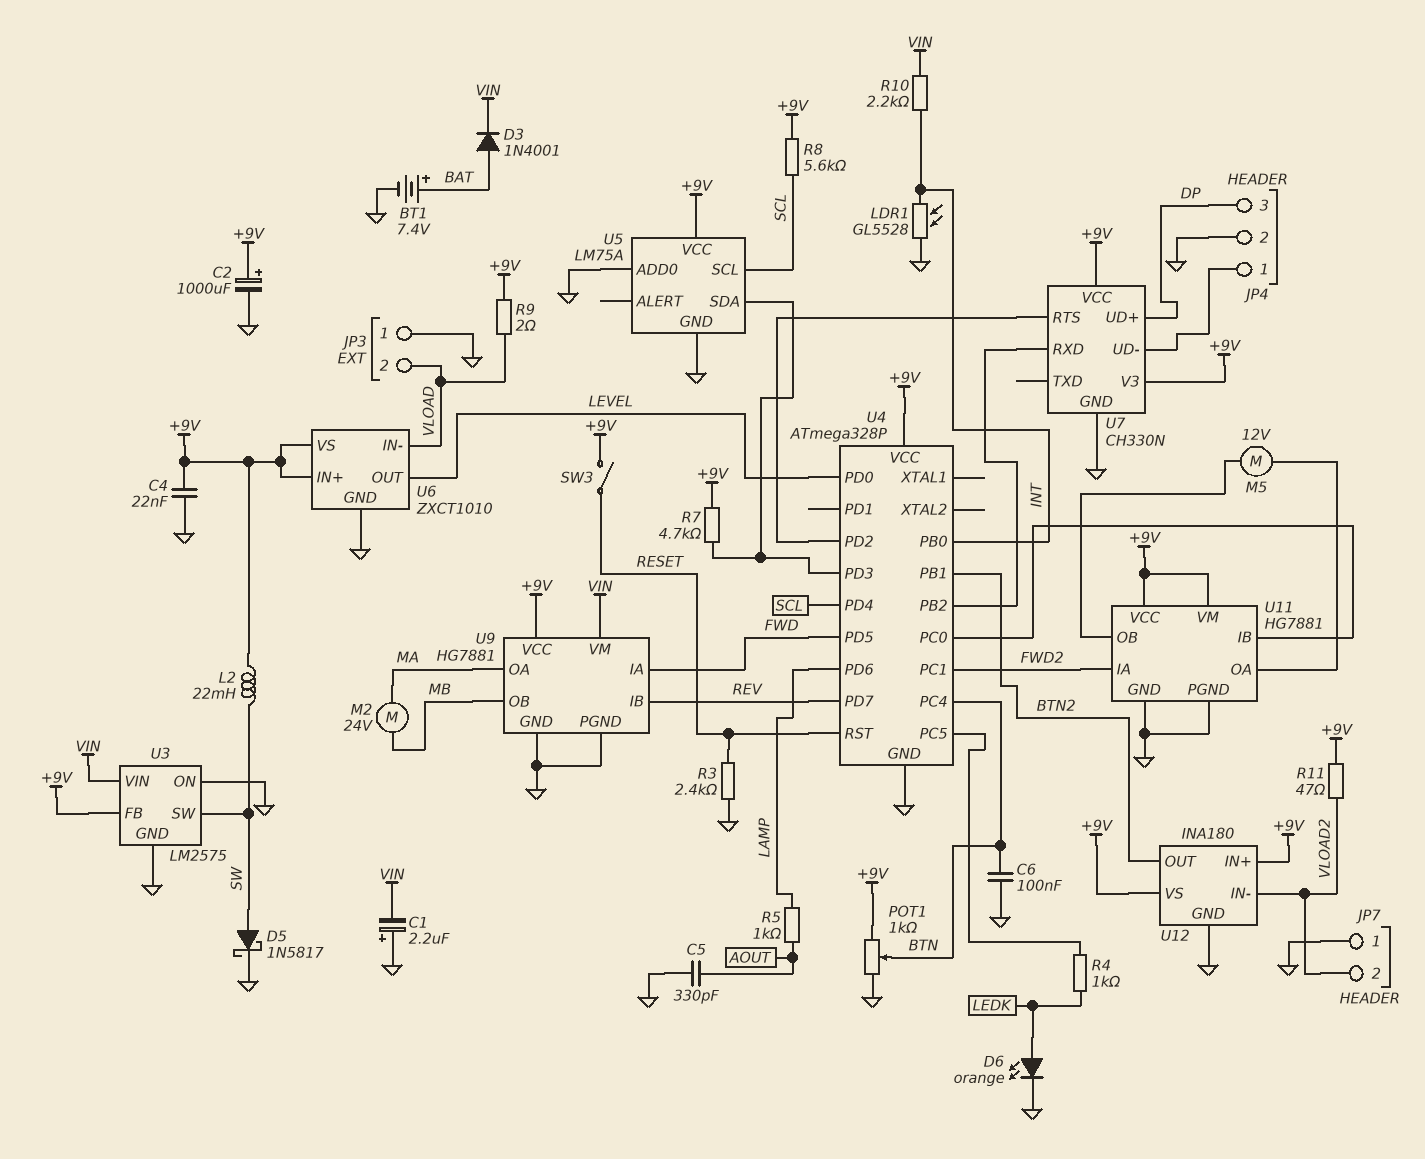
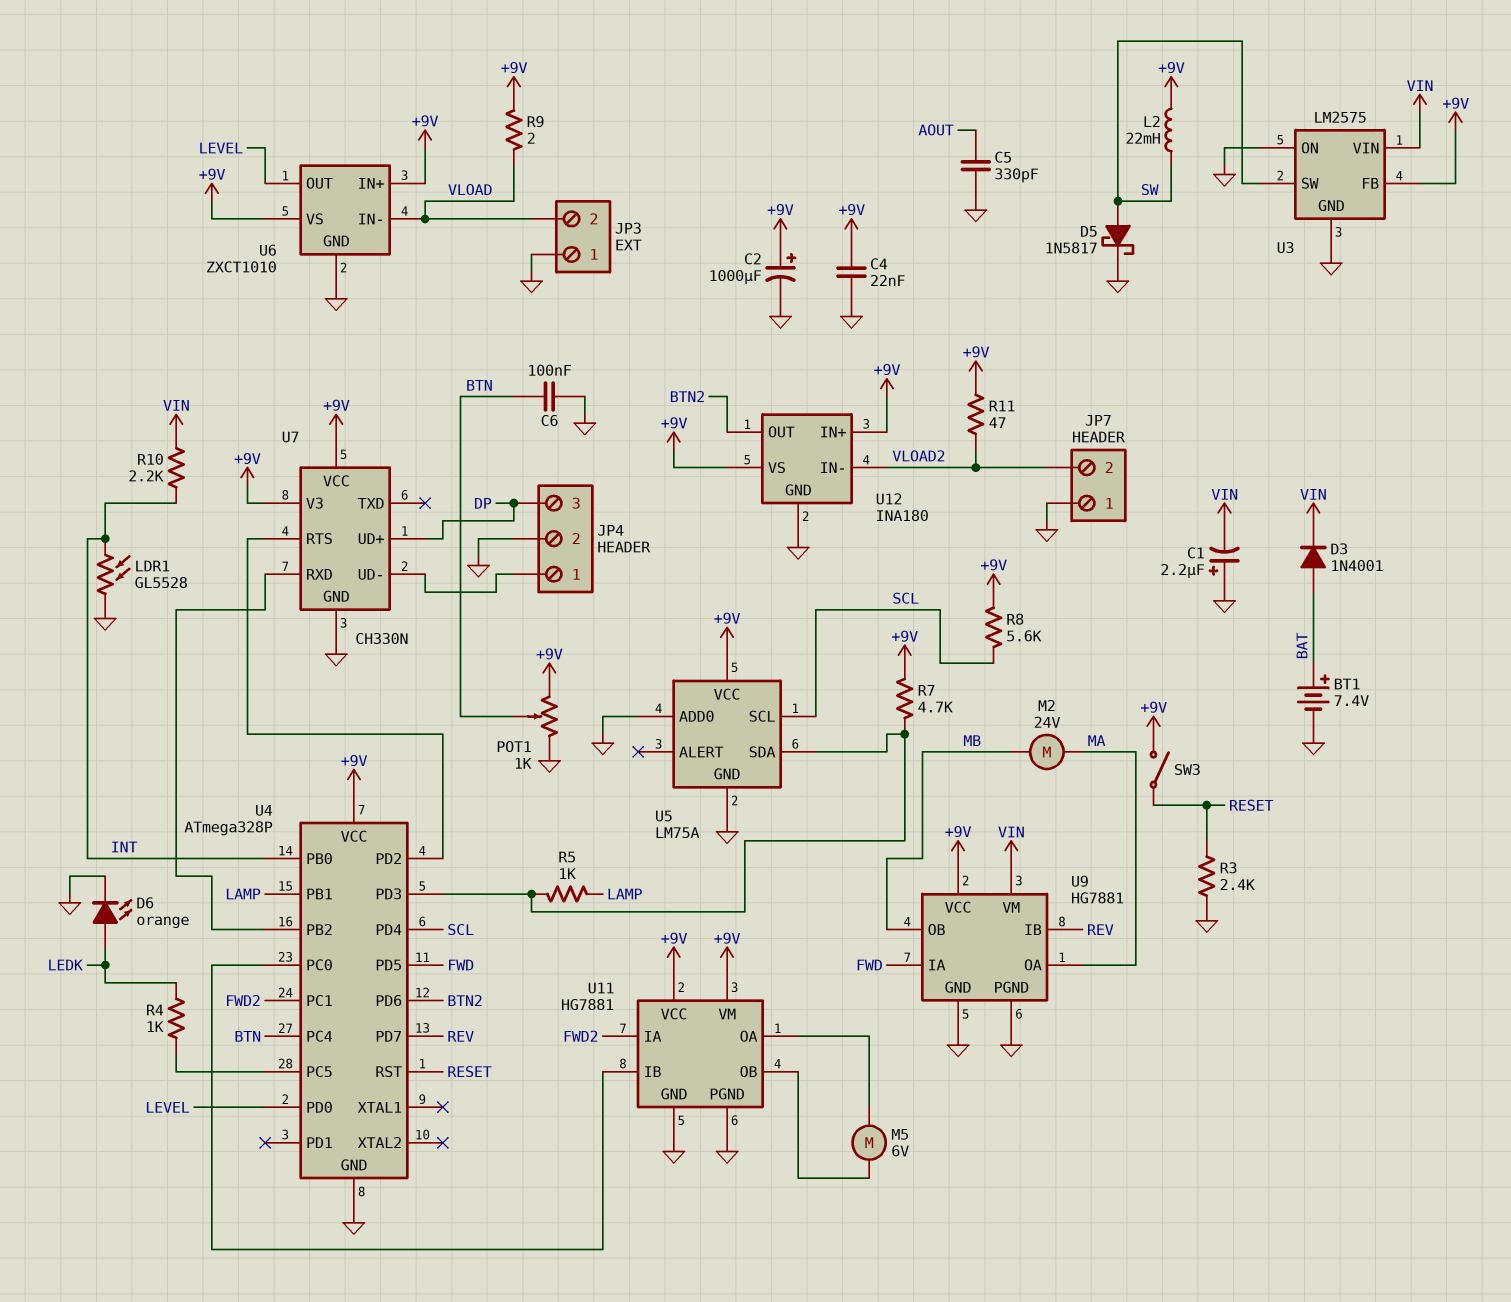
M5: motor 12V (U11/OA, U11/OB) -> motor 6V (U11/OA, U11/OB)
R5: 1k (AOUT, LAMP) -> 1k (LAMP, U4/PD3)
U4 pin PB1: BTN2 -> LAMP
U4 pin PD6: LAMP -> BTN2

